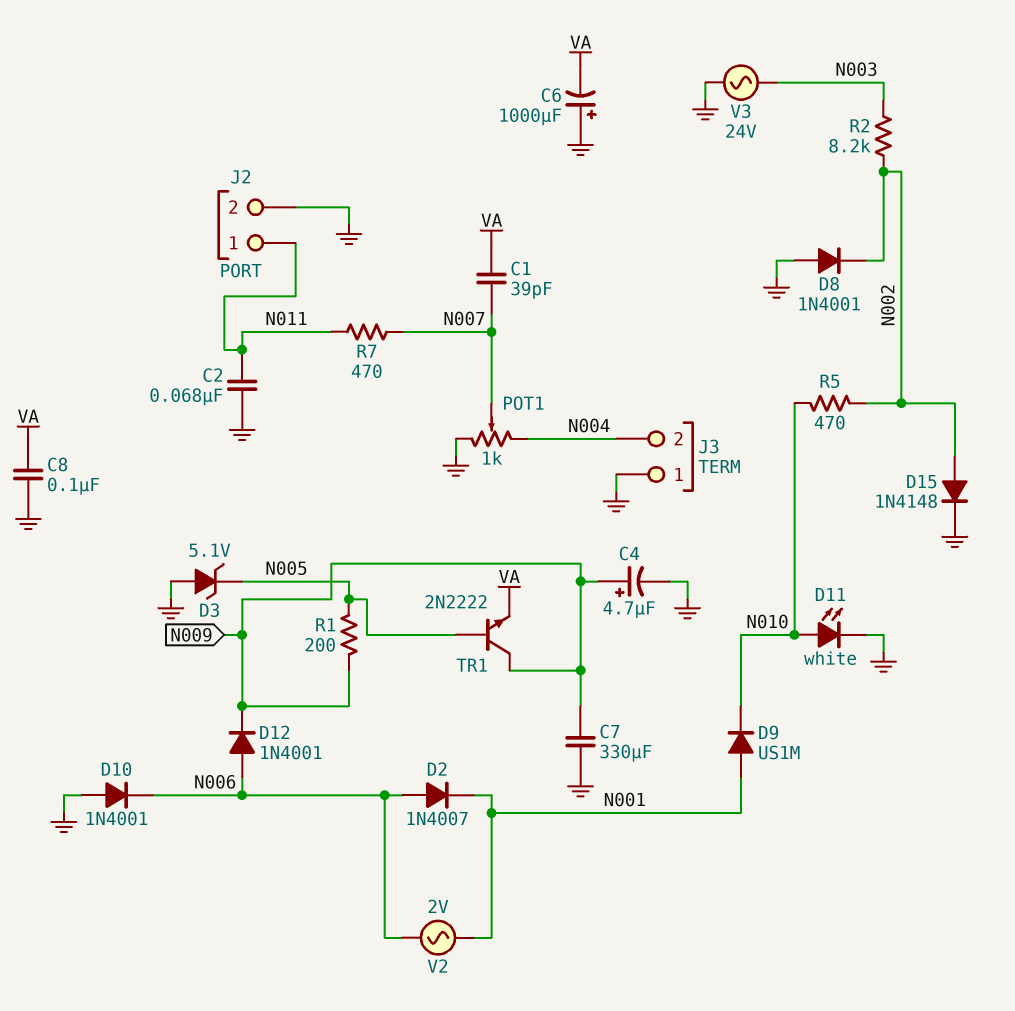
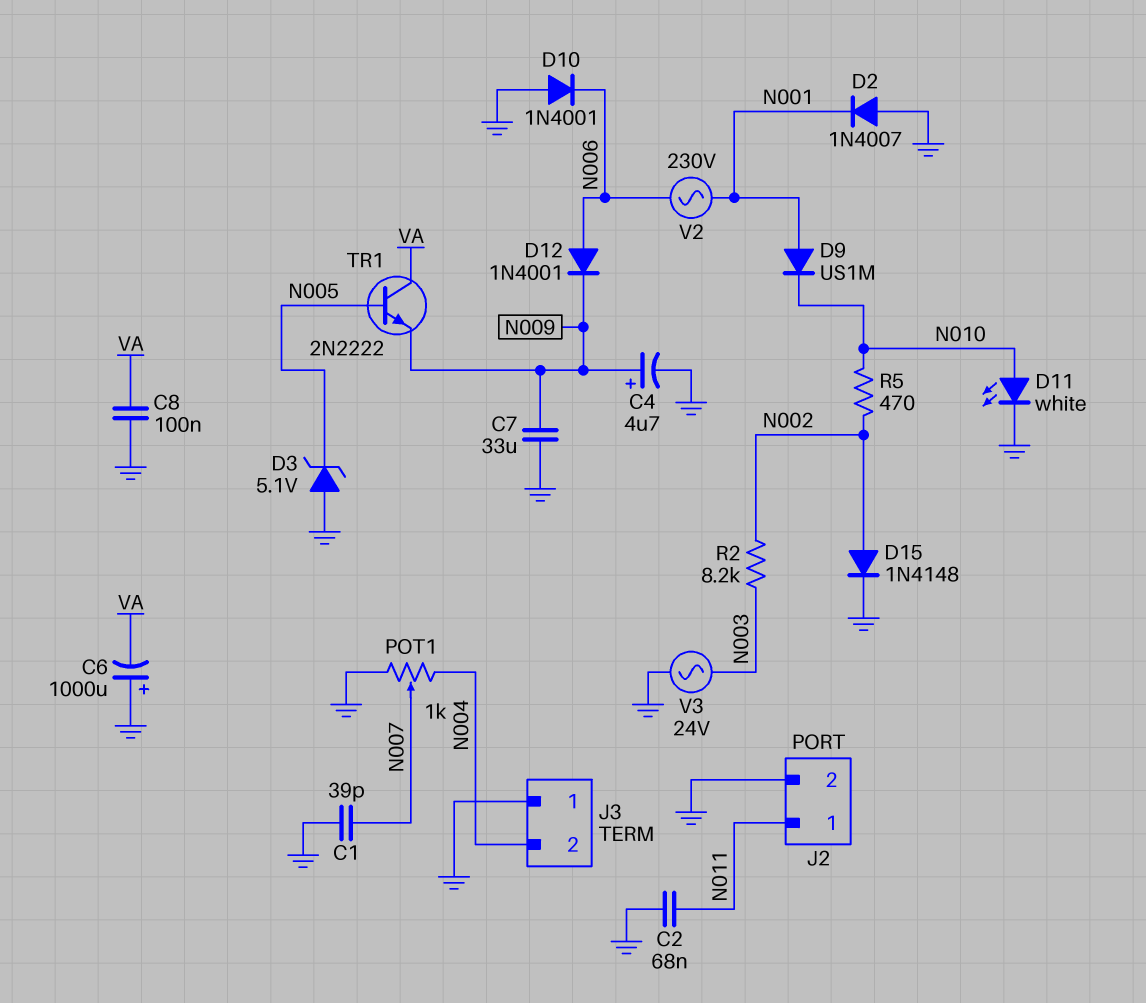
C1: 39pF (N007, VA) -> 39pF (GND, N007)
C7: 330uF (GND, N009) -> 33uF (GND, N009)
D2: diode 1N4007 (A N006, K N001) -> diode 1N4007 (A GND, K N001)
D8: diode 1N4001 (A GND, K N002) -> none
R1: 200 (N005, N009) -> none
R7: 470 (N007, N011) -> none
TR1: NPN 2N2222 (B N005, C N009, E VA) -> NPN 2N2222 (B N005, C VA, E N009)
V2: AC 2V (N001, N006) -> AC 230V (N001, N006)

